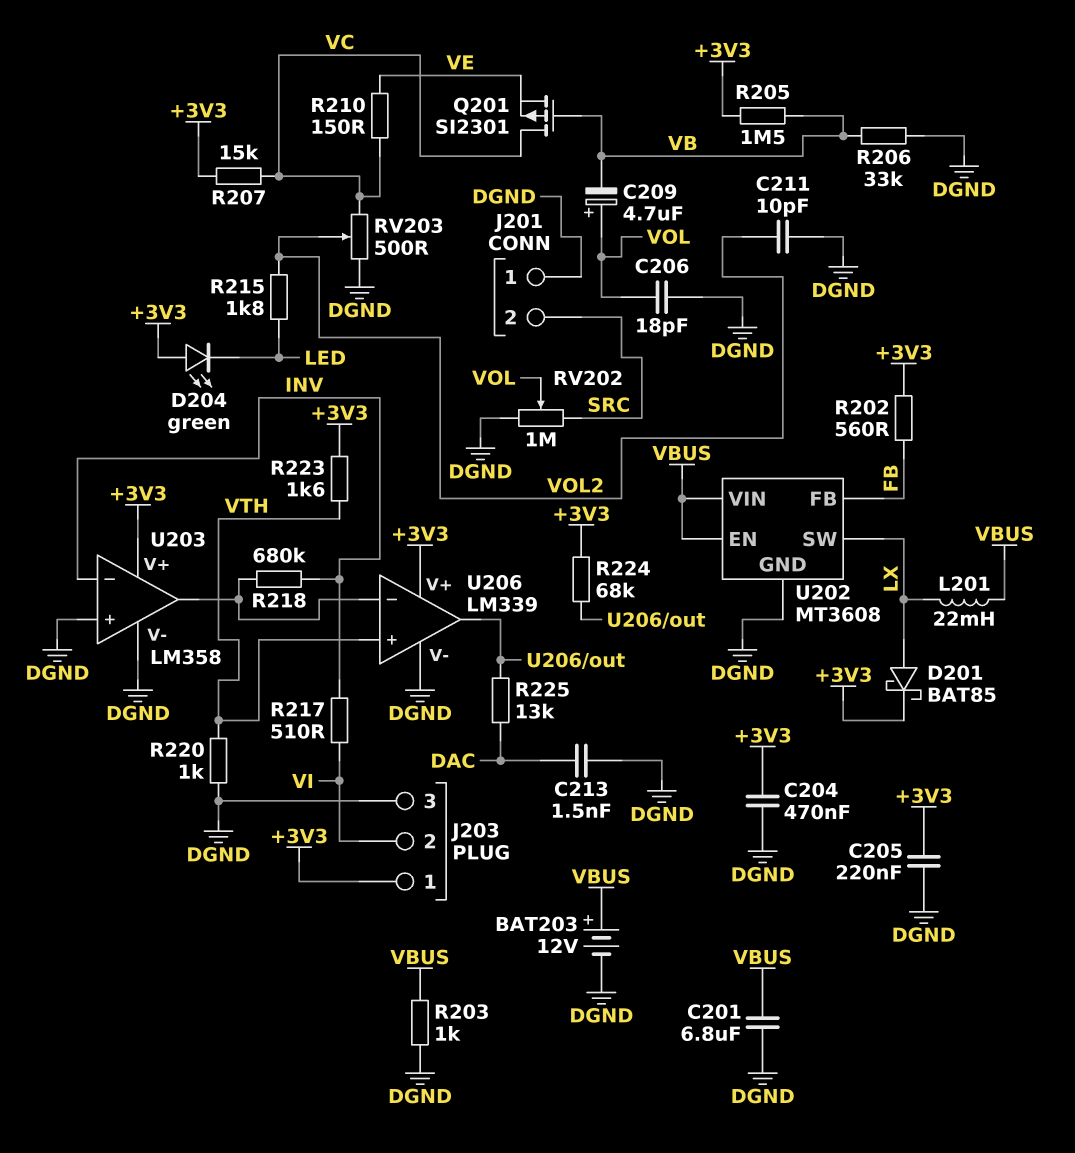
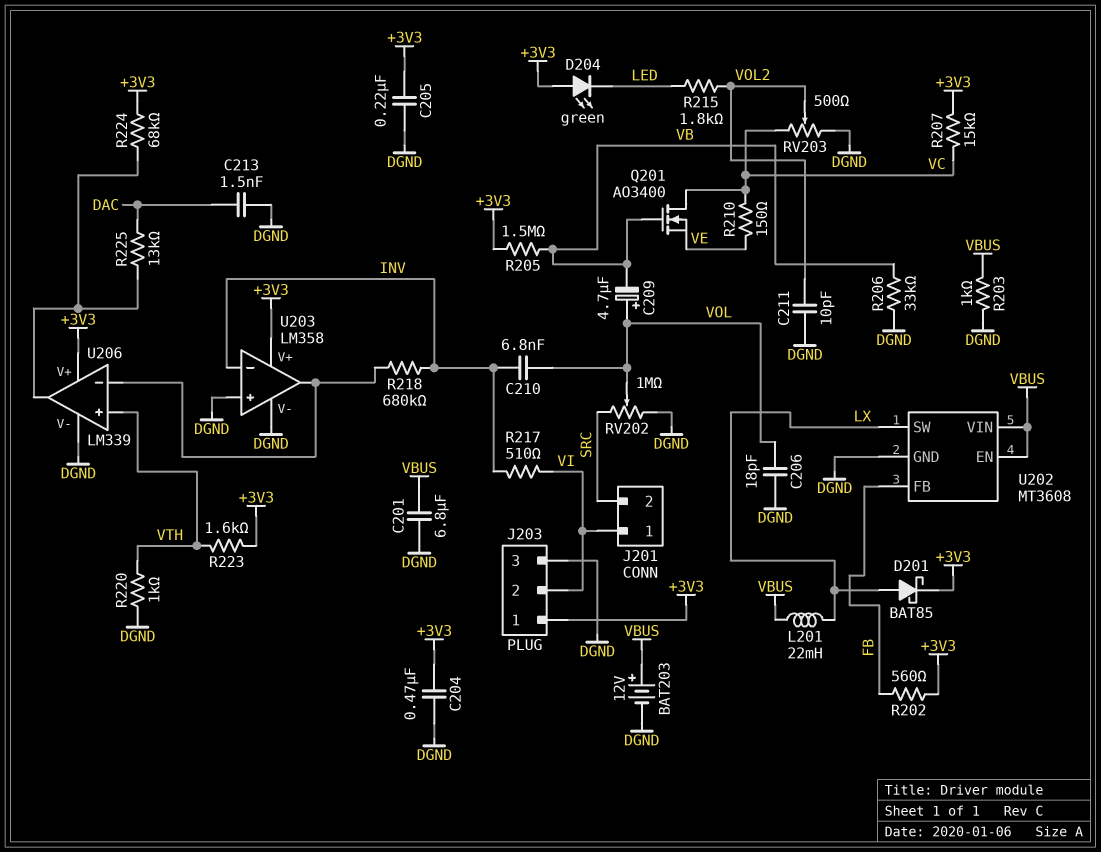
C210: none -> 6.8nF (INV, VOL)
J201 pin 1: DGND -> VI
Q201: PMOS SI2301 (G VB, D VC, S VE) -> NMOS AO3400 (G VB, D VC, S VE)

